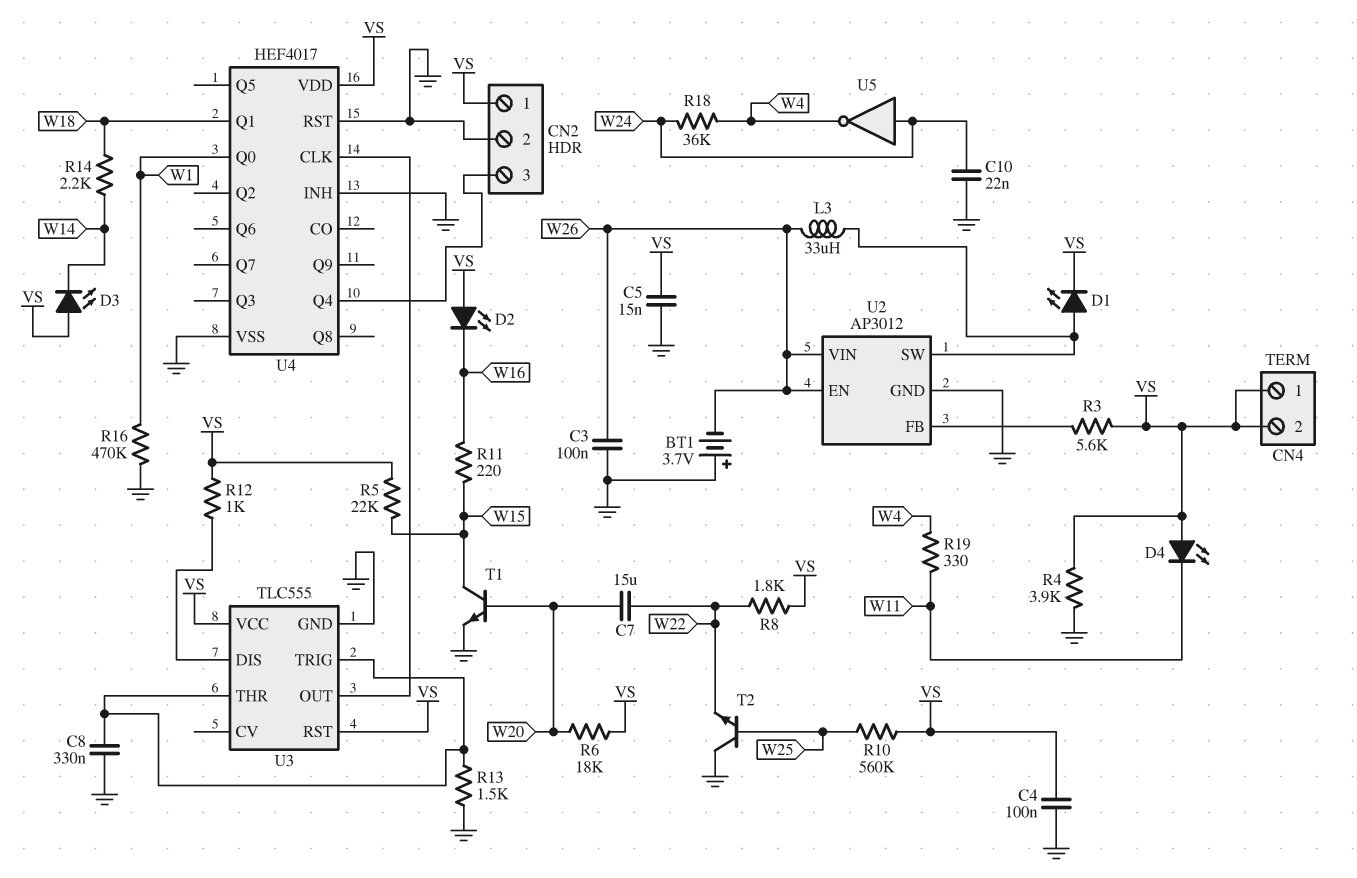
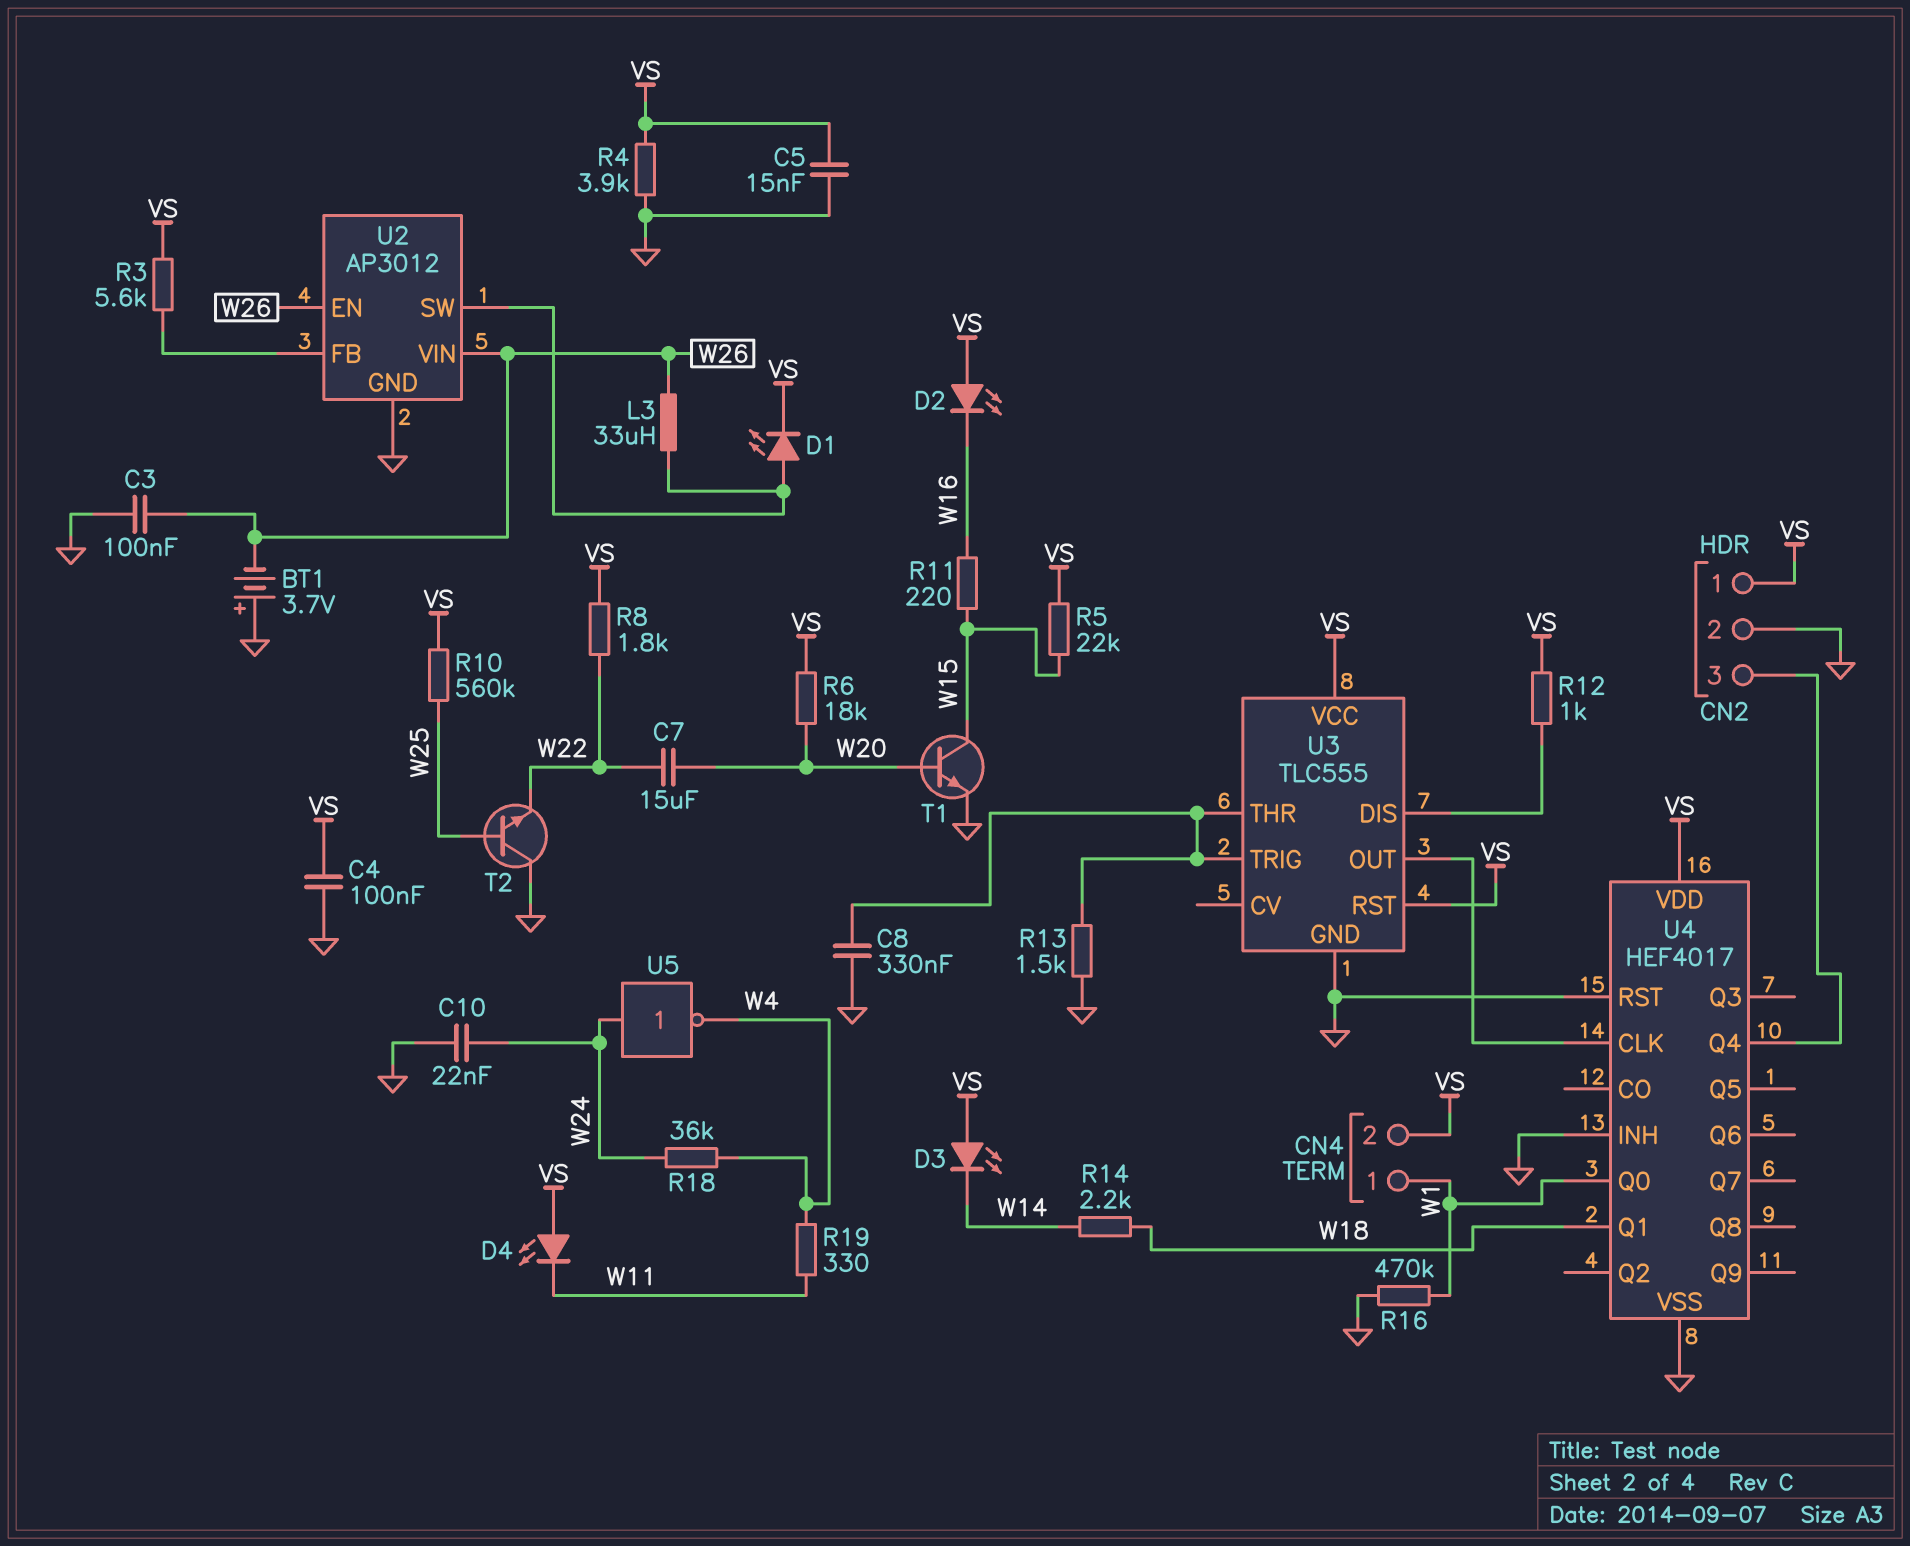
CN4 pin 1: VS -> W1

